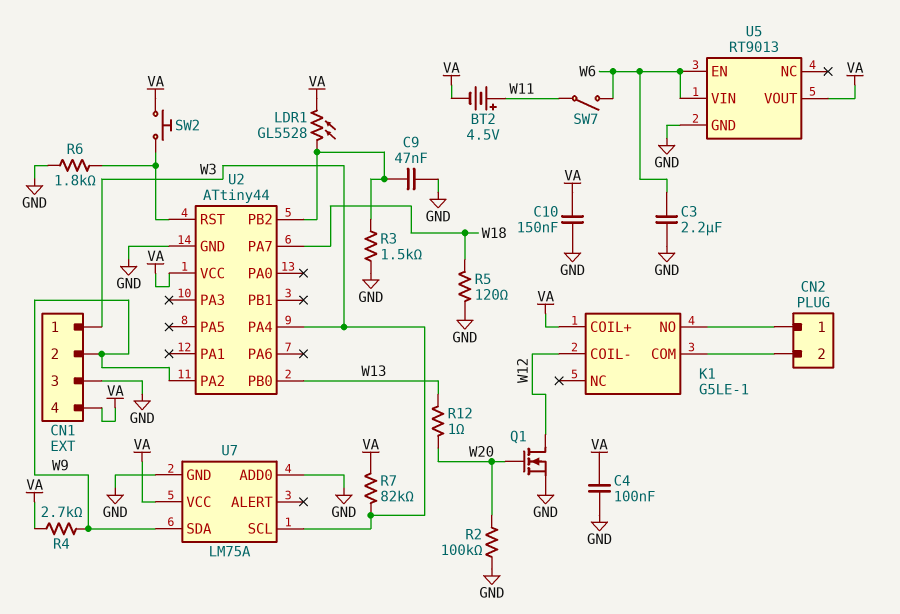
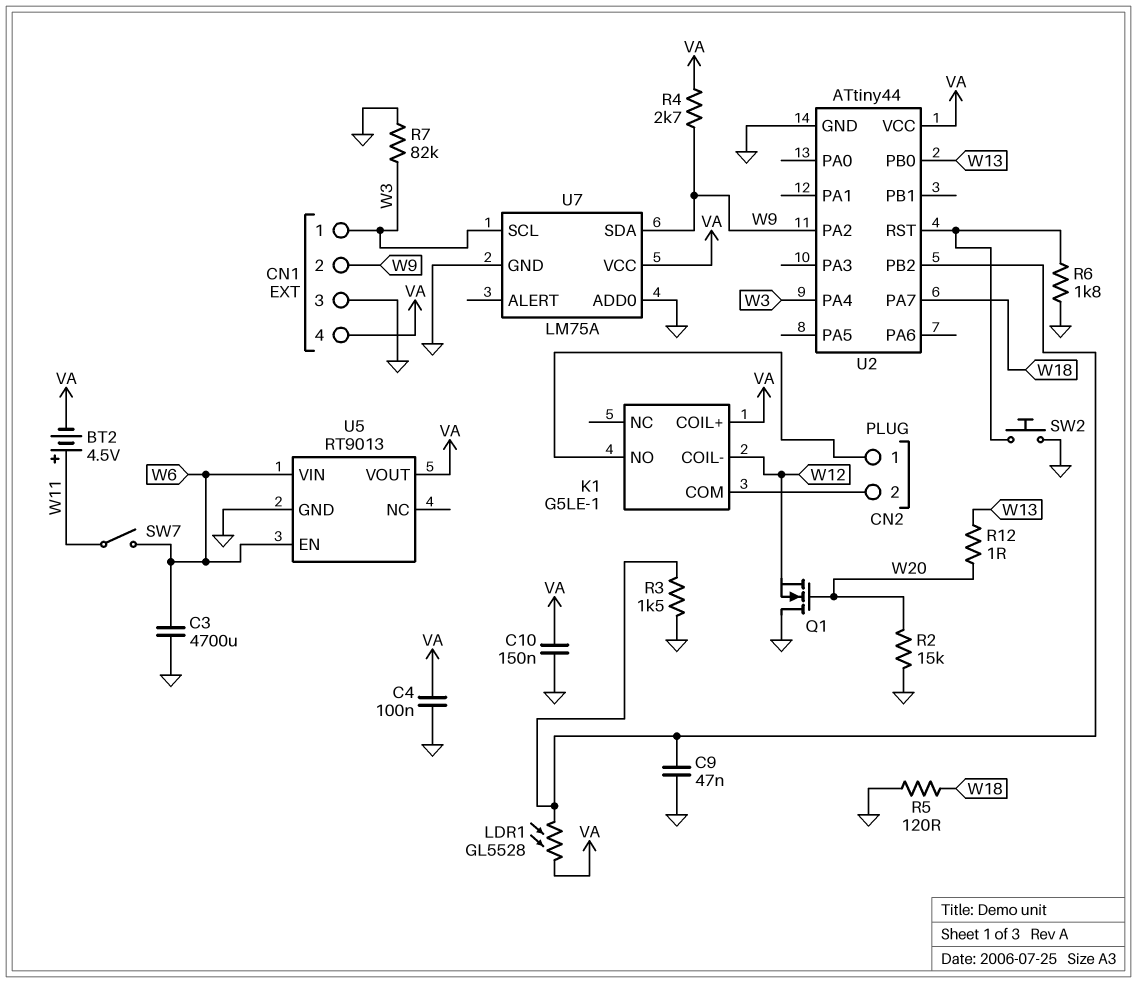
C3: 2.2uF (GND, W6) -> 4700uF (GND, W6)
Q1: NMOS (G W20, D W12, S GND) -> NMOS (G W20, D GND, S W12)
R2: 100k (GND, W20) -> 15k (GND, W20)
R7: 82k (VA, W3) -> 82k (GND, W3)
SW2: button (U2/RST, VA) -> button (GND, U2/RST)

